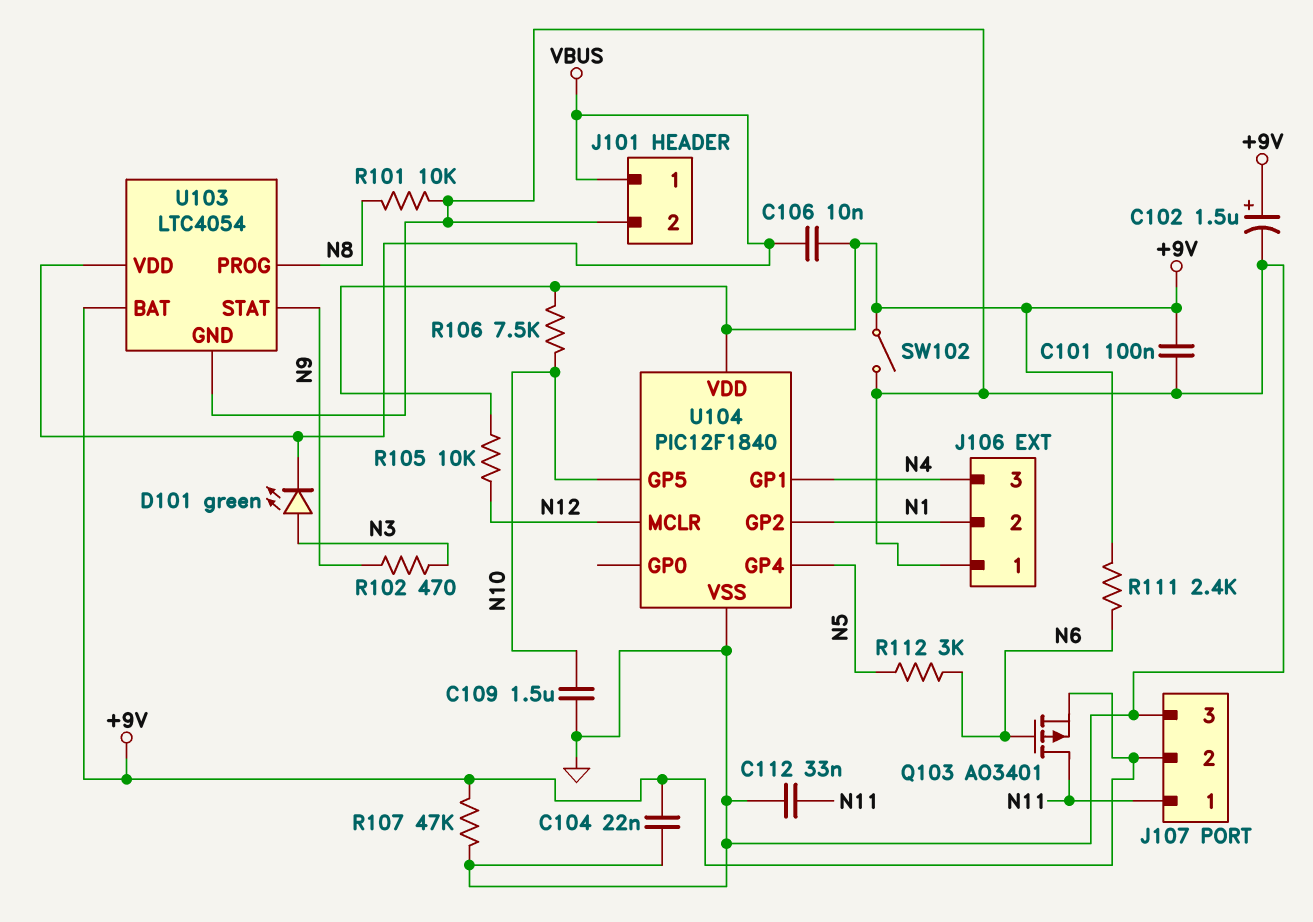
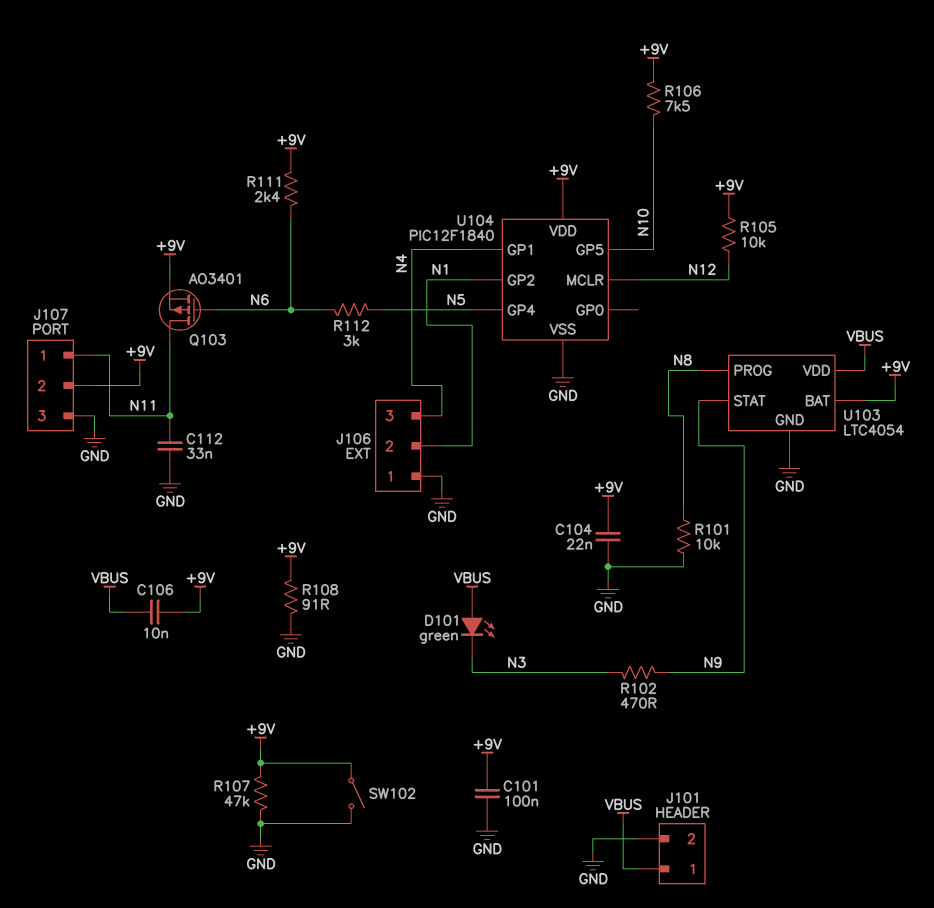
C102: 1.5uF (plus +9V, minus GND) -> none
C109: 1.5uF (GND, N10) -> none
D101: LED green (A N3, K VBUS) -> LED green (A VBUS, K N3)
R108: none -> 91 (+9V, GND)

